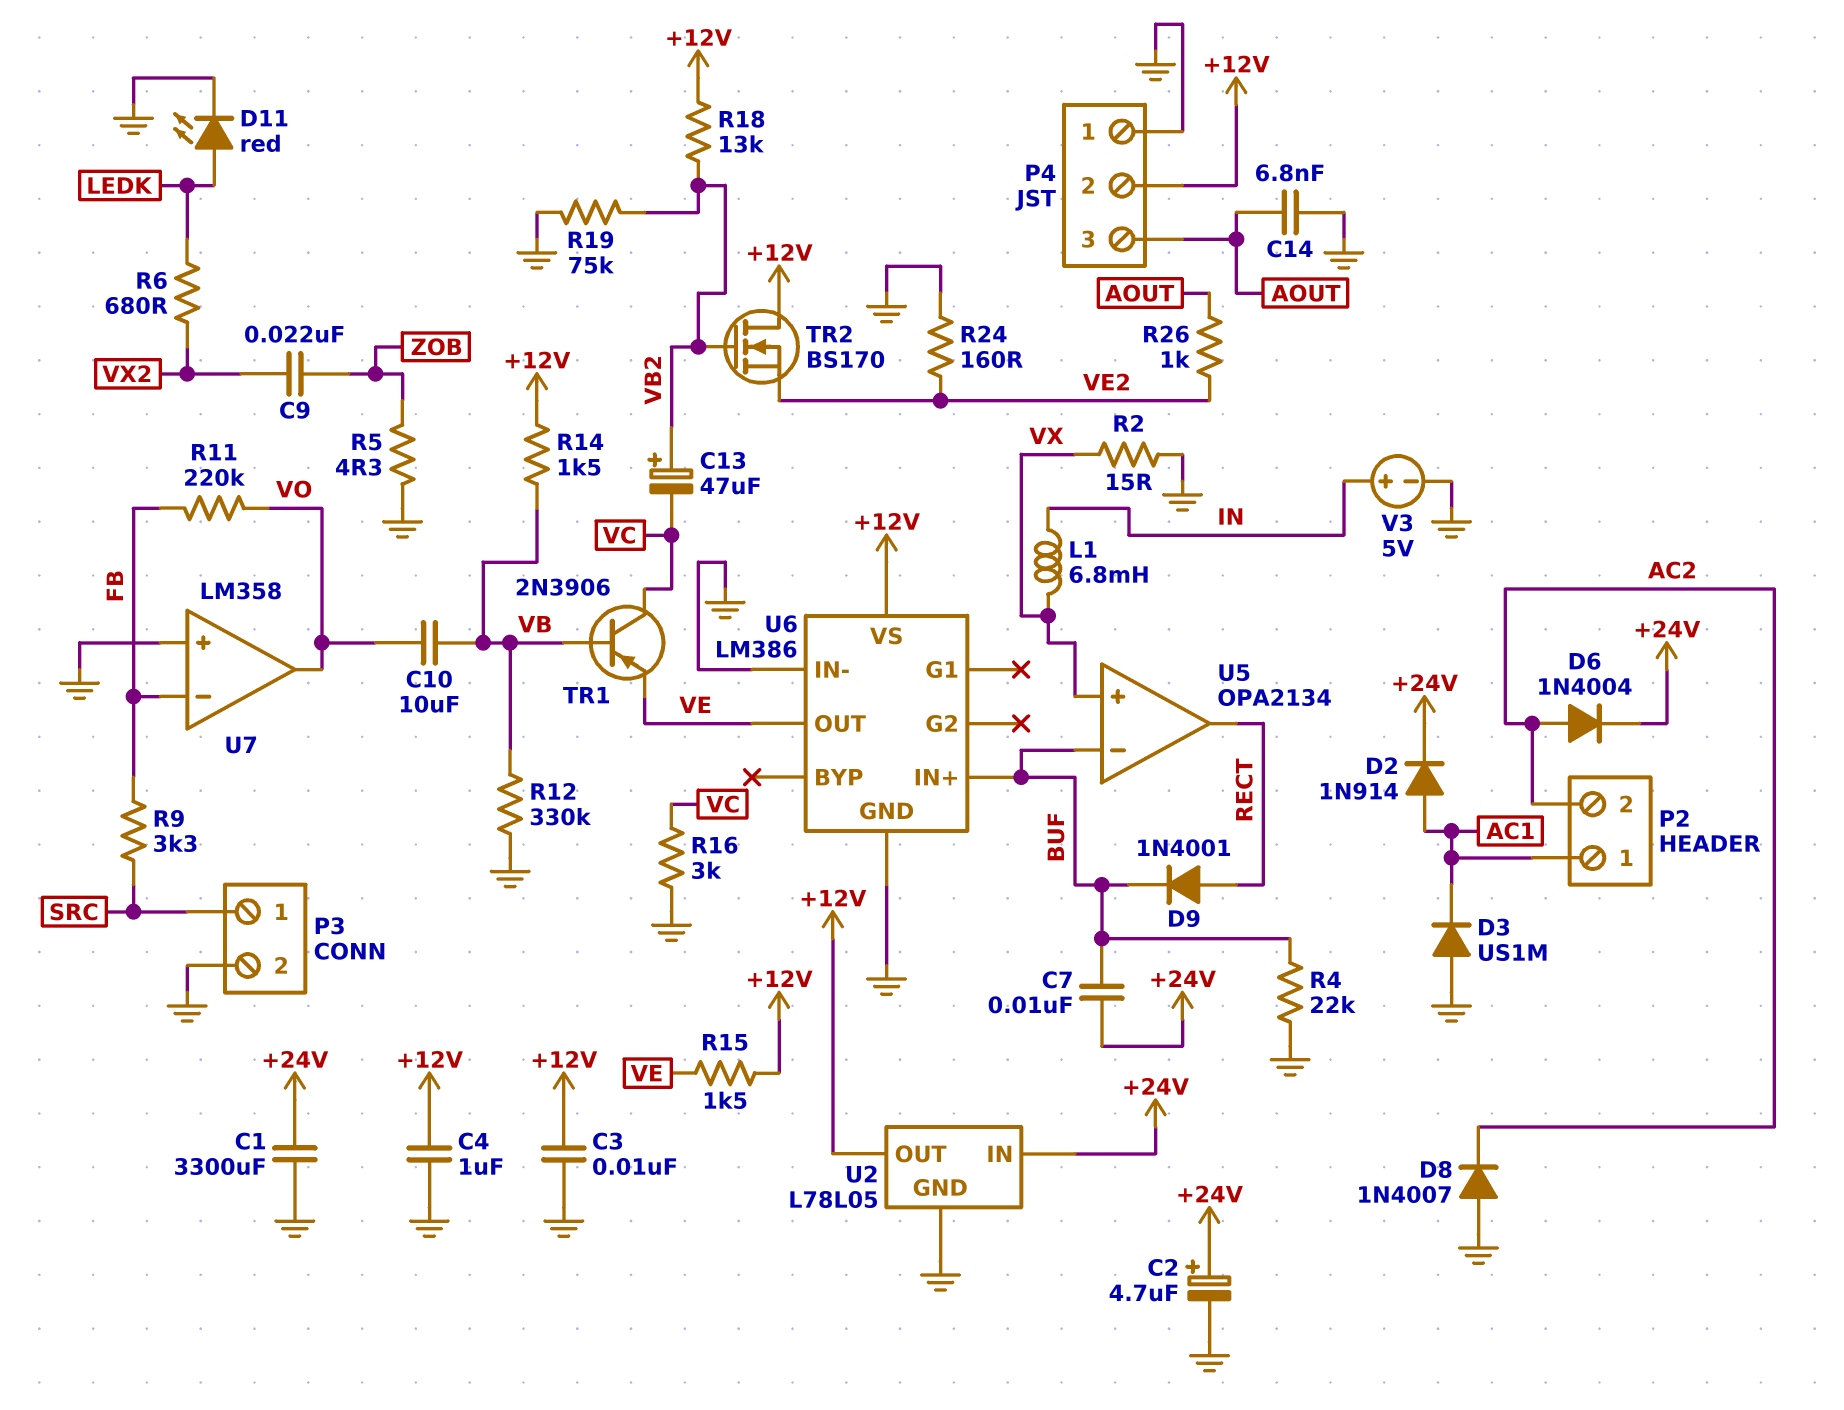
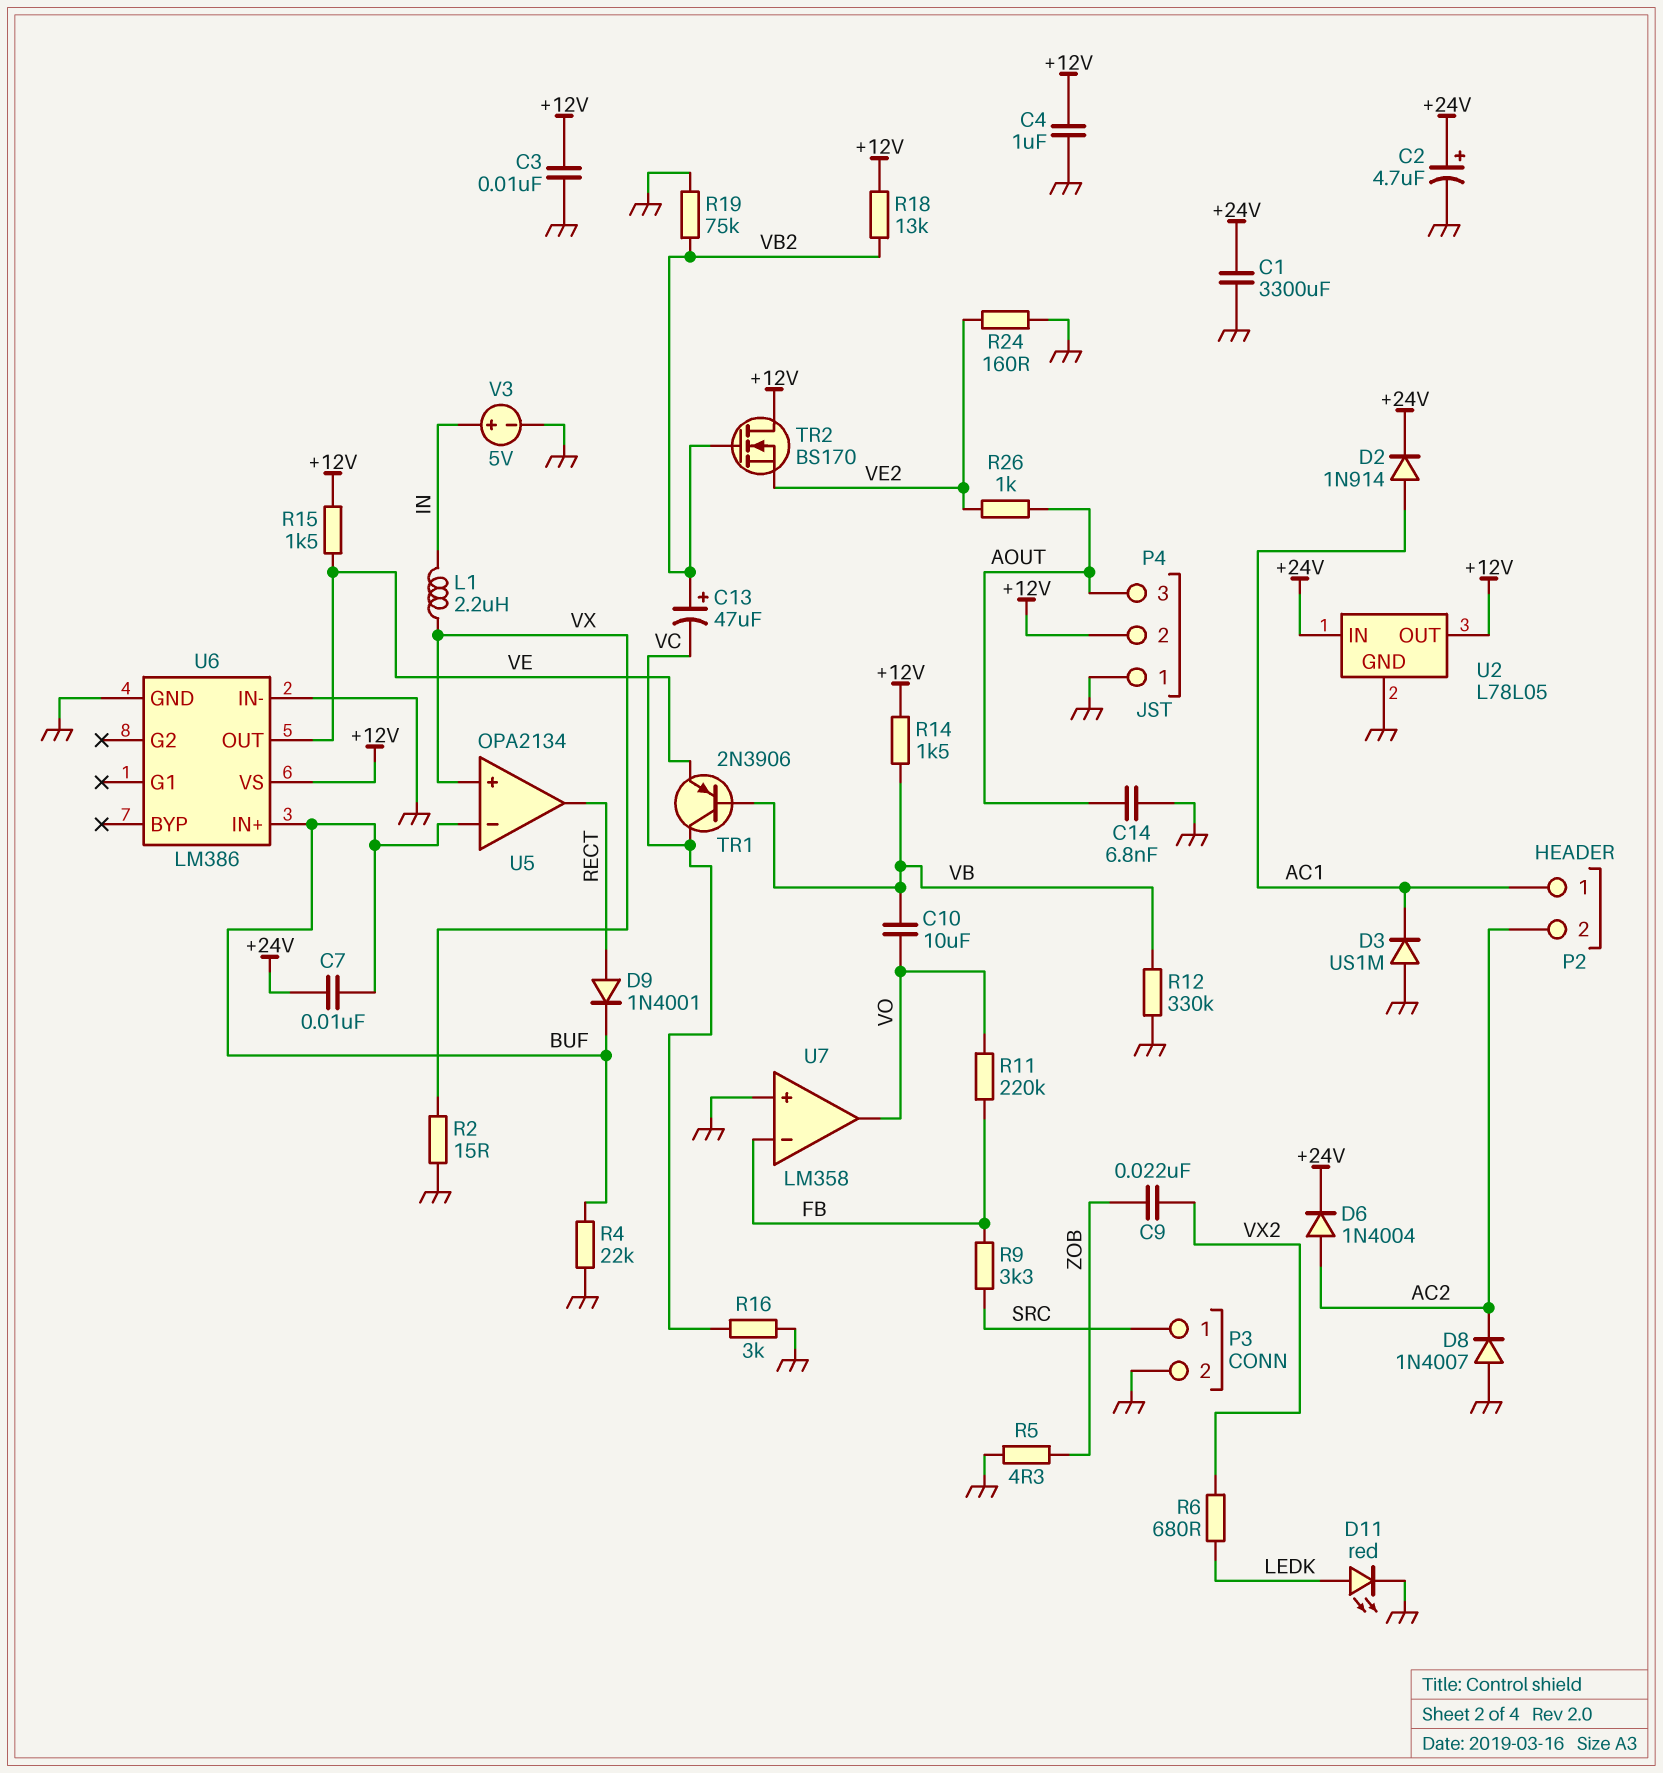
L1: 6.8mH (IN, VX) -> 2.2uH (IN, VX)

